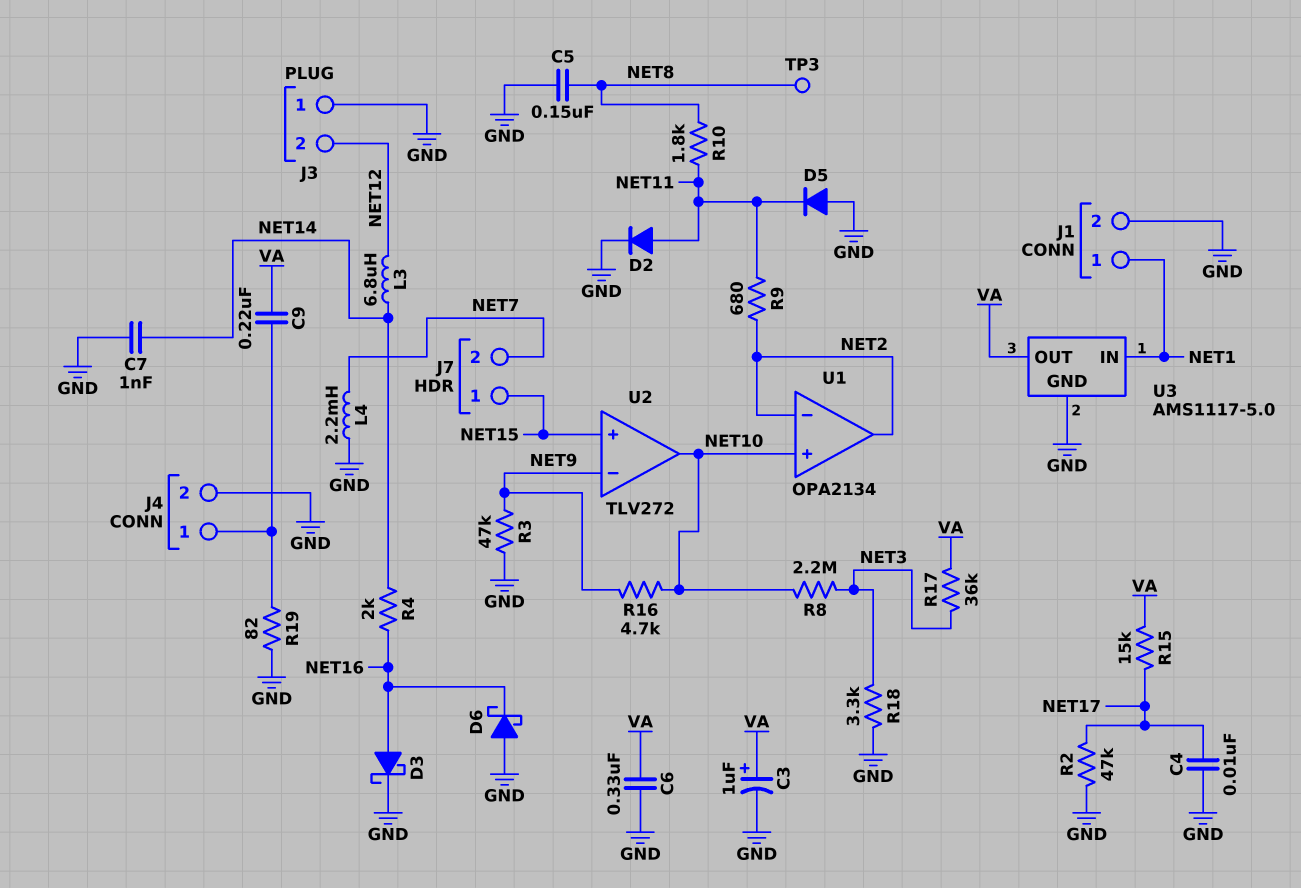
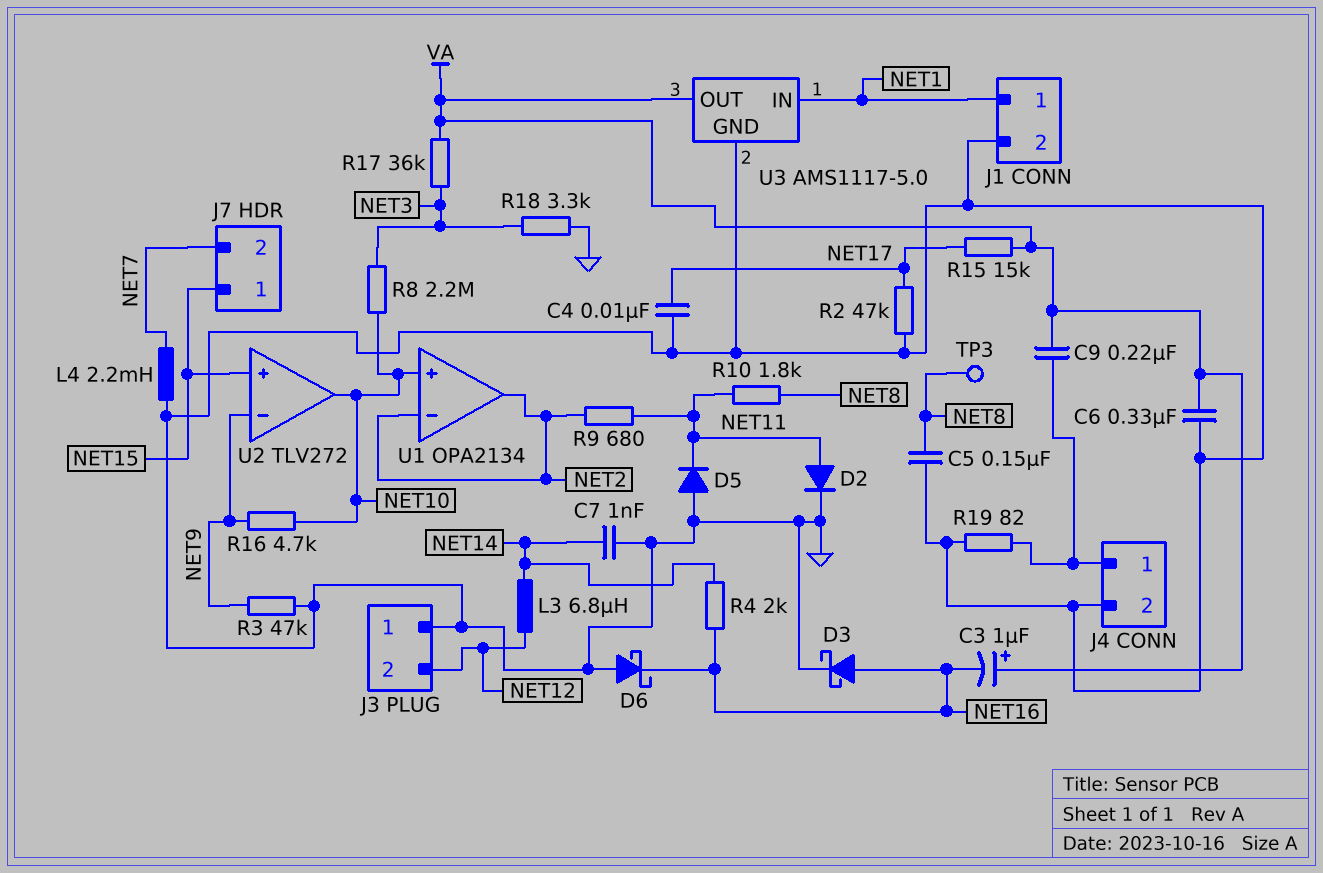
C3: 1uF (plus VA, minus GND) -> 1uF (plus VA, minus NET16)

